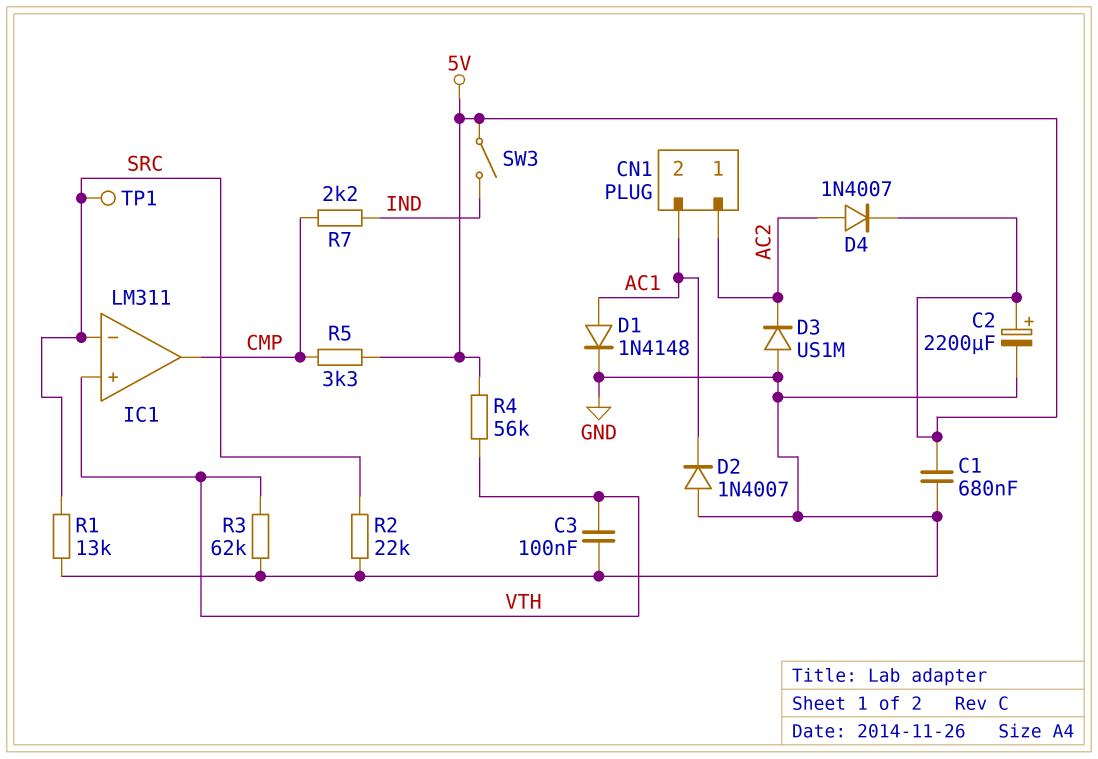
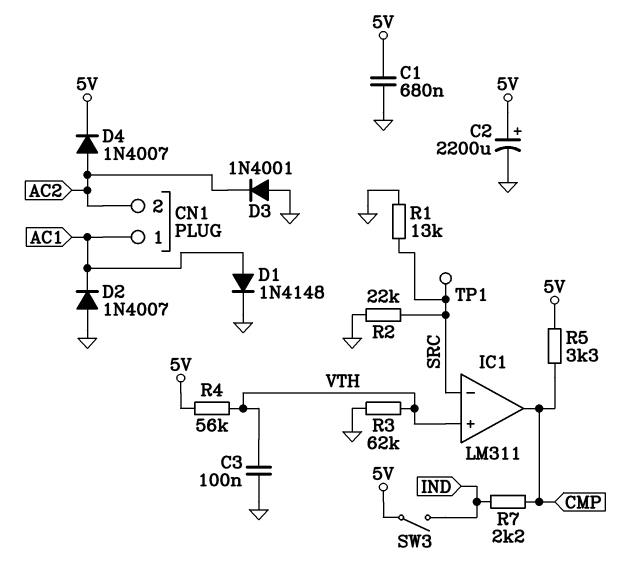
CN1 pin 1: AC2 -> AC1
CN1 pin 2: AC1 -> AC2
D3: diode US1M (A GND, K AC2) -> diode 1N4001 (A GND, K AC2)

